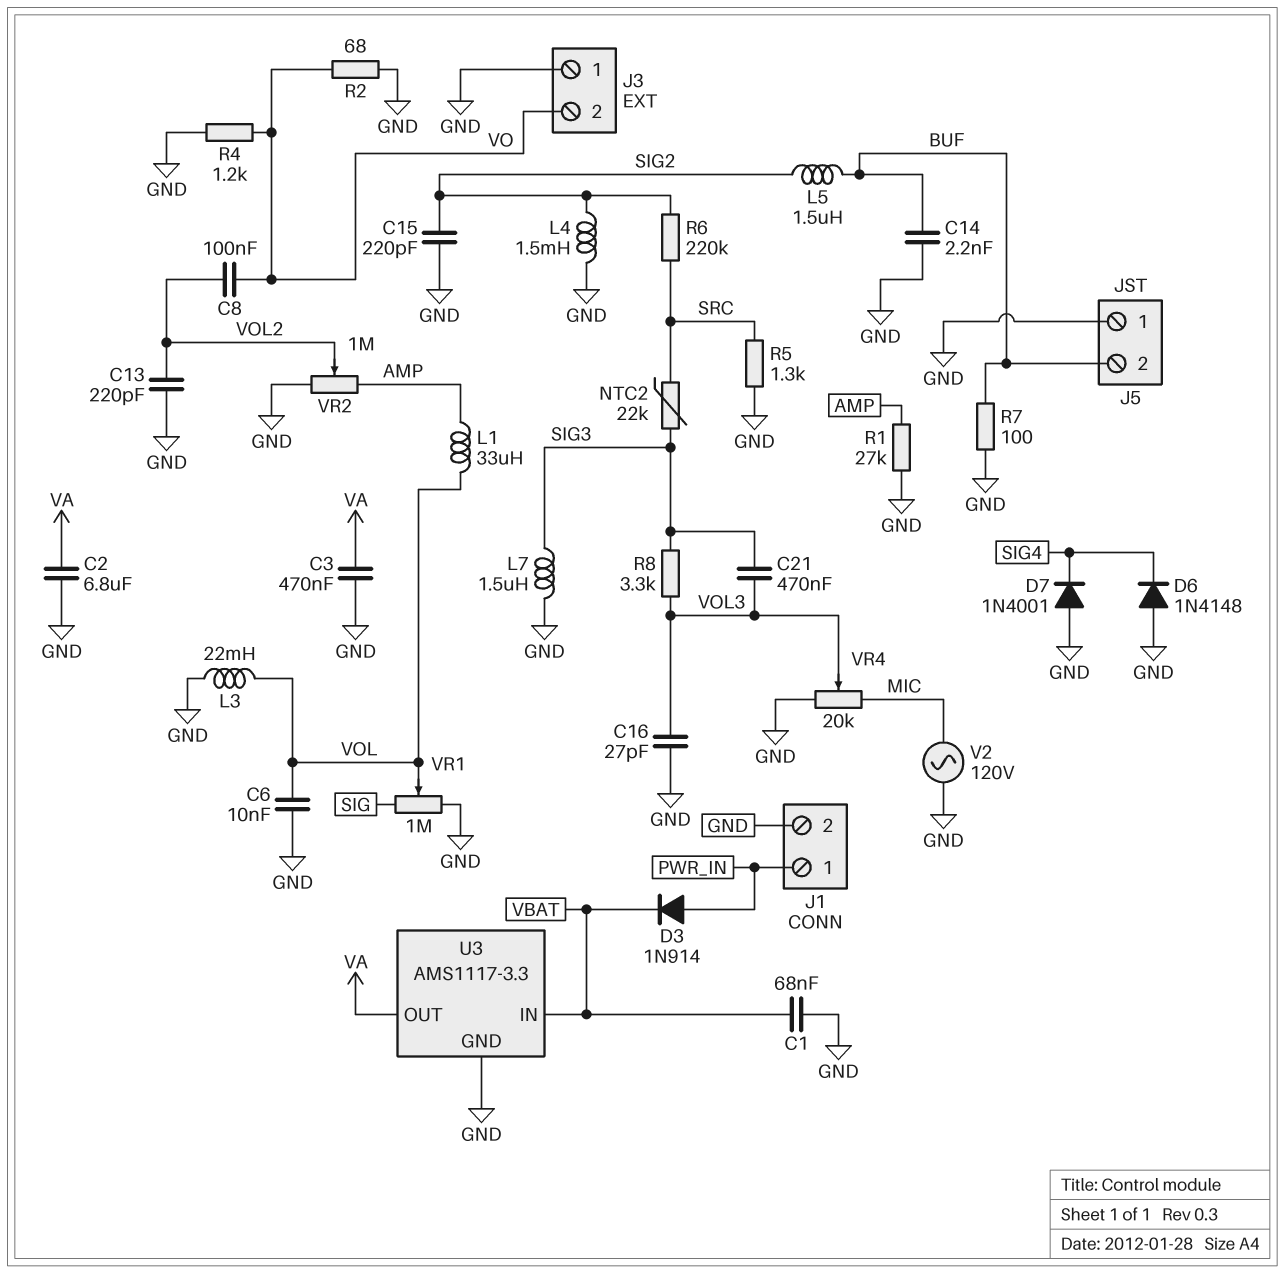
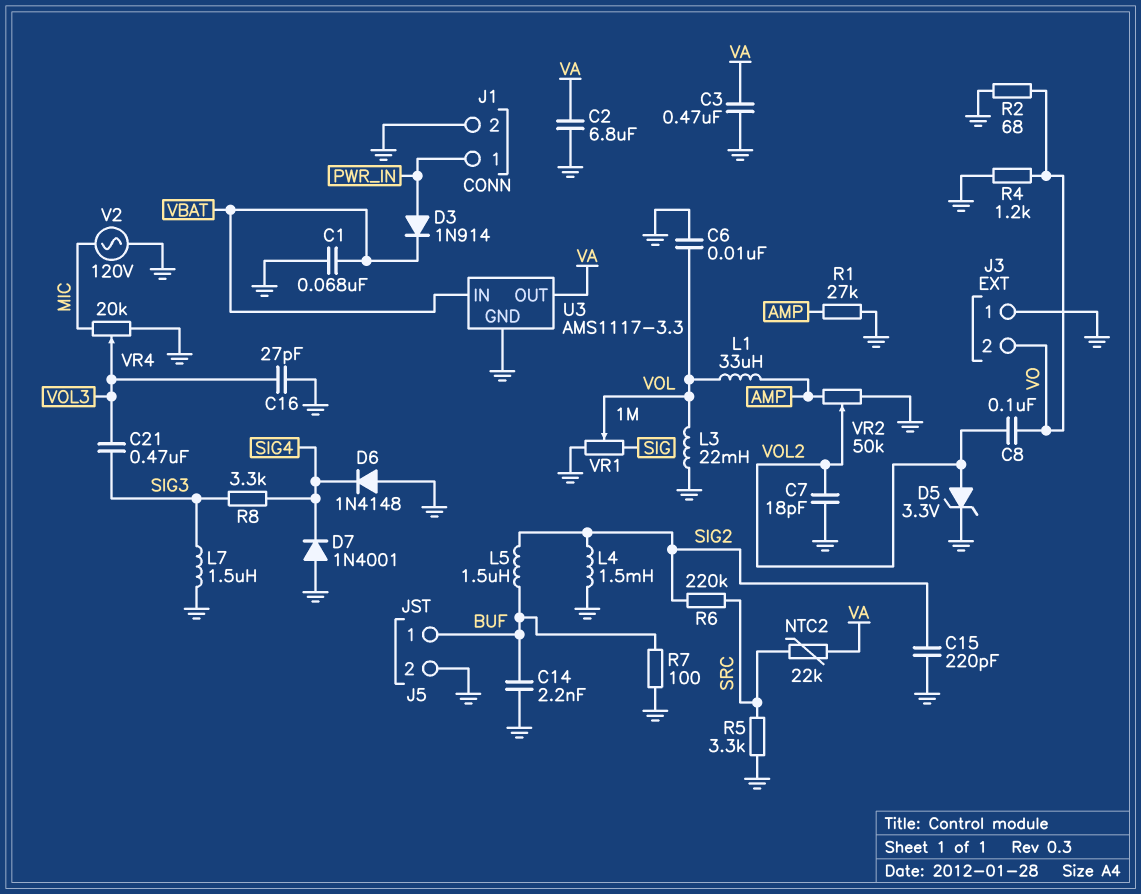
C7: none -> 18pF (GND, VOL2)
C13: 220pF (GND, VOL2) -> none
D5: none -> zener 3.3V (A VOL2, K GND)
J5 pin 1: GND -> BUF
J5 pin 2: BUF -> GND
NTC2: 22k (SIG3, SRC) -> 22k (SRC, VA)
R5: 1.3k (GND, SRC) -> 3.3k (GND, SRC)
R8: 3.3k (SIG3, VOL3) -> 3.3k (SIG3, SIG4)
VR2: 1M (AMP, GND, wiper VOL2) -> 50k (AMP, GND, wiper VOL2)

